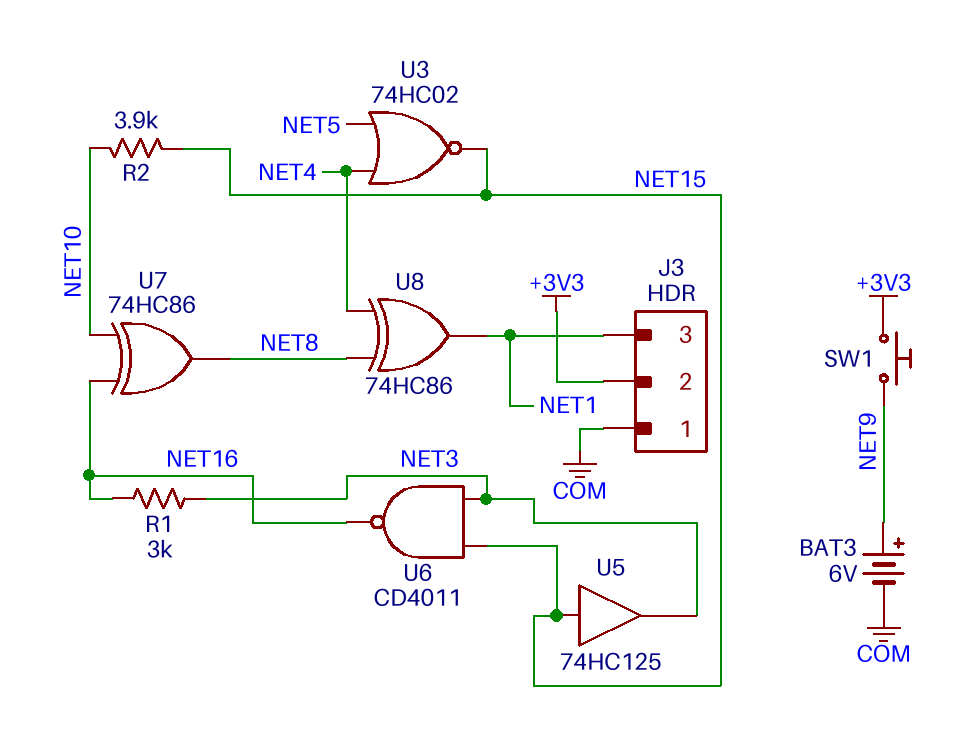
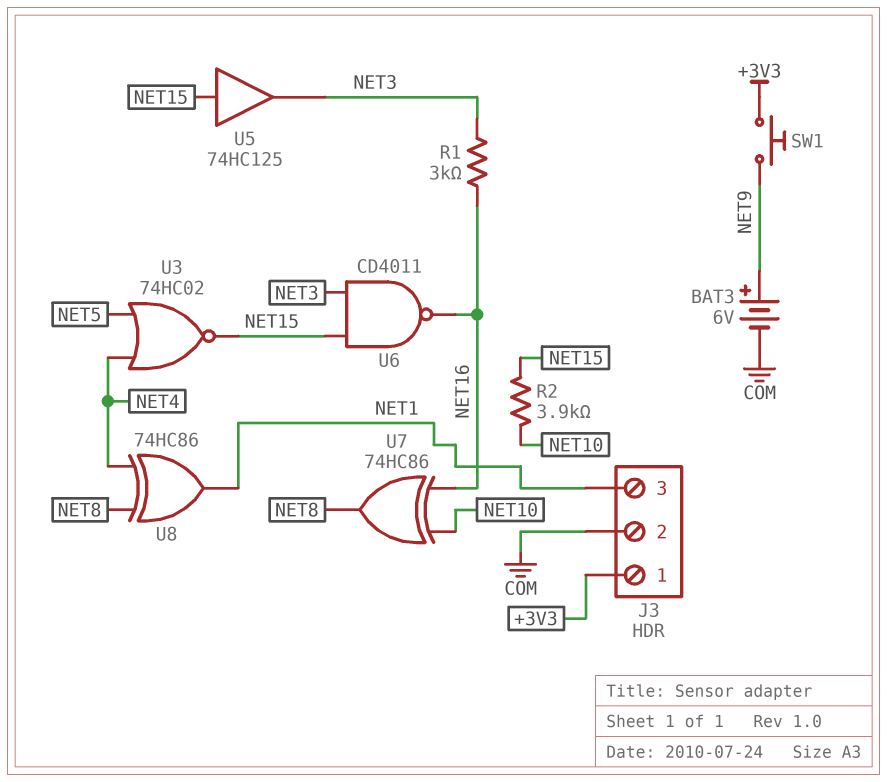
J3 pin 1: COM -> +3V3
J3 pin 2: +3V3 -> COM

